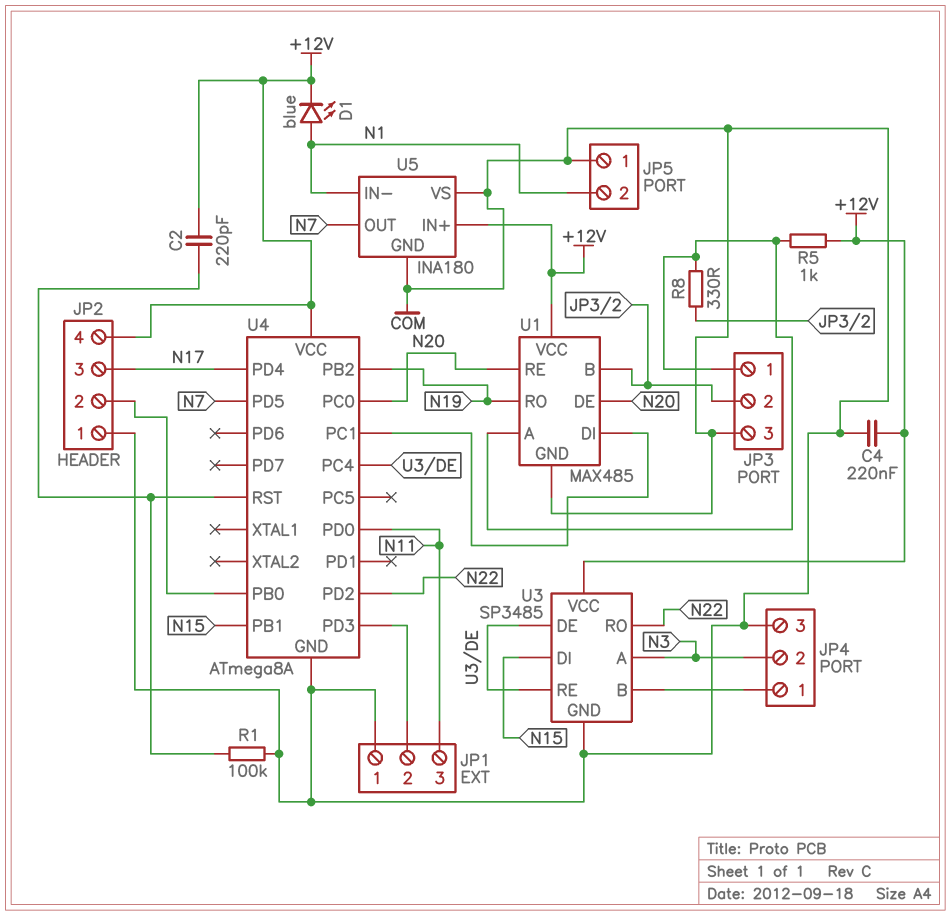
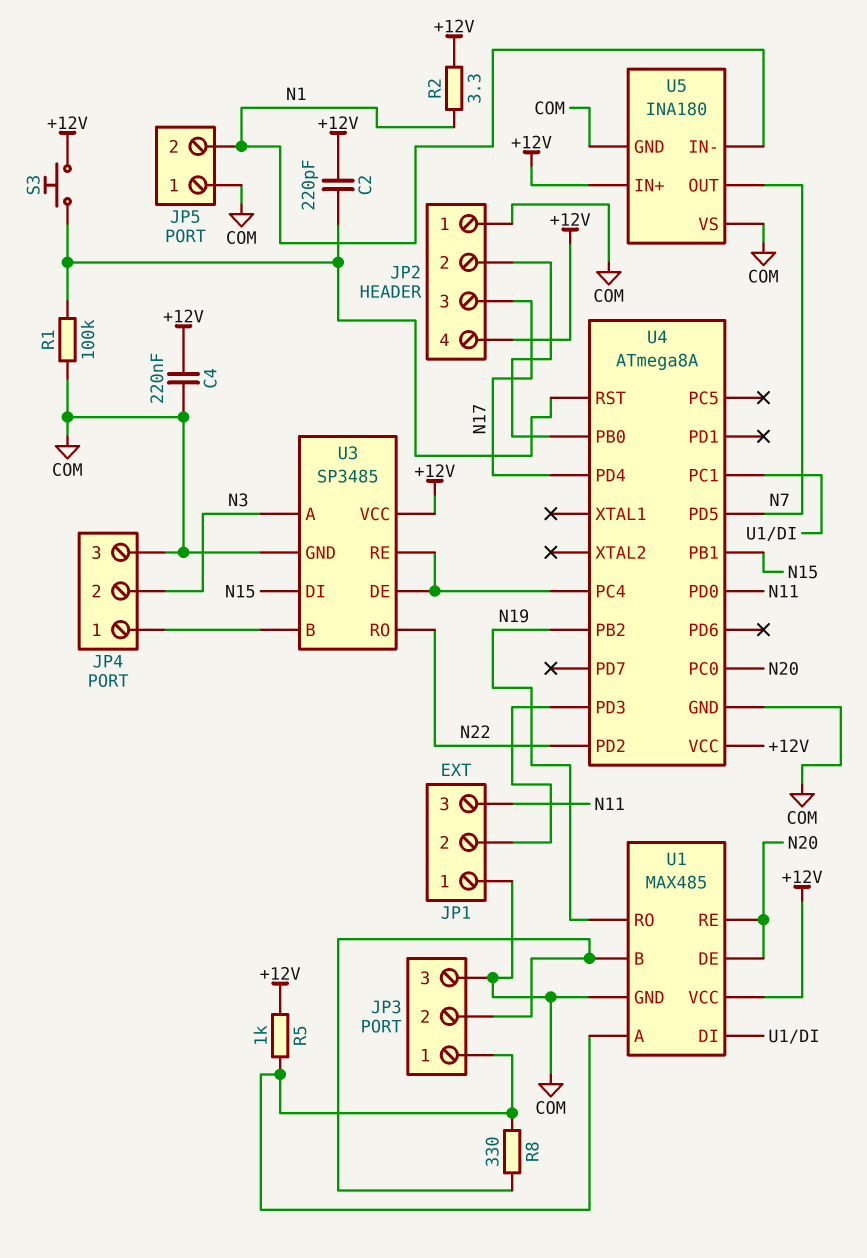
D1: LED blue (A N1, K +12V) -> none
R2: none -> 3.3 (+12V, N1)
S3: none -> button (+12V, U4/RST)

